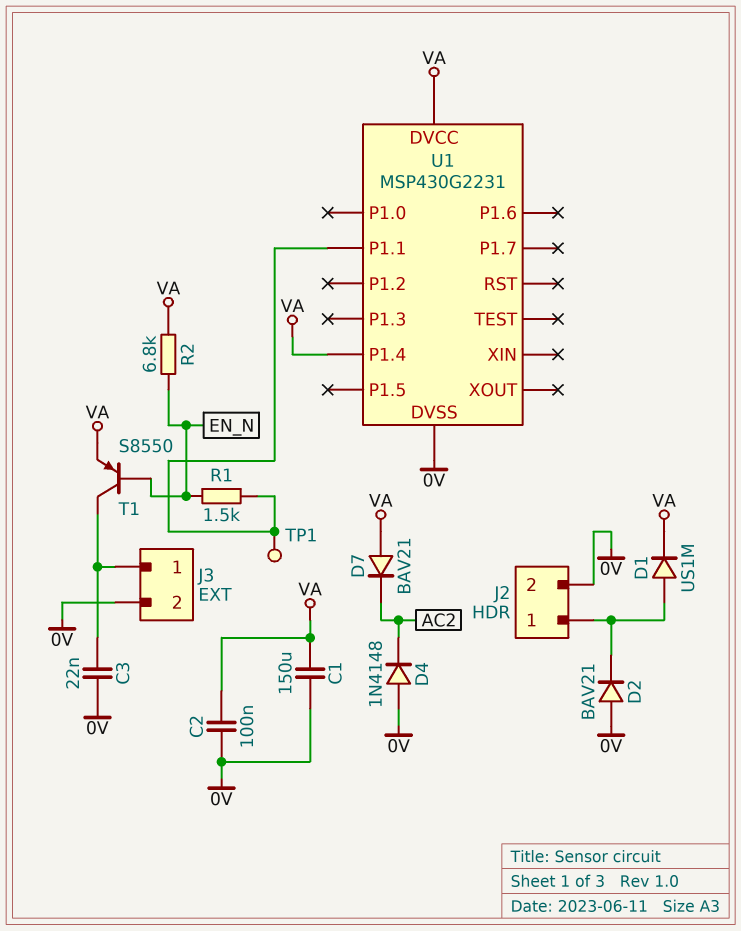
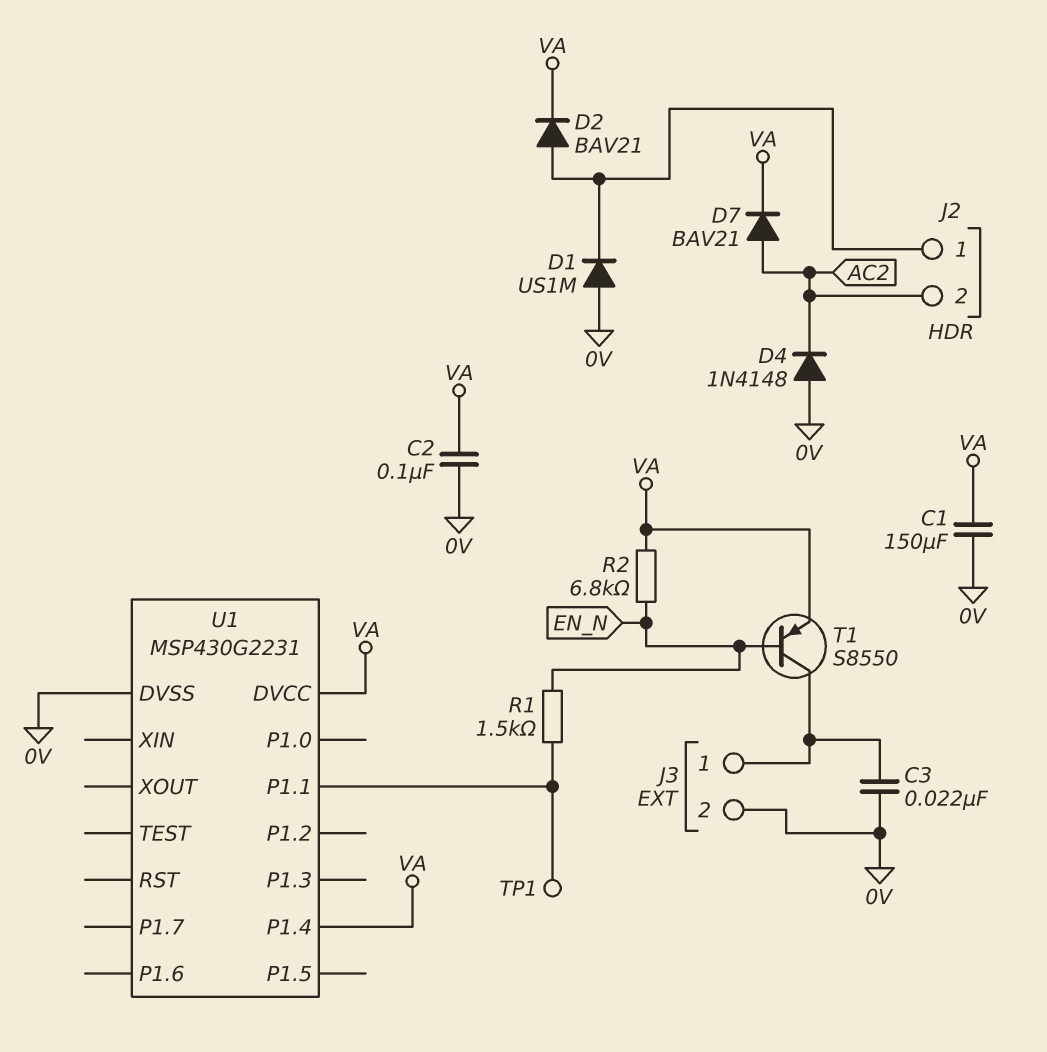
D1: diode US1M (A J2/1, K VA) -> diode US1M (A 0V, K J2/1)
D2: diode BAV21 (A 0V, K J2/1) -> diode BAV21 (A J2/1, K VA)
D7: diode BAV21 (A VA, K AC2) -> diode BAV21 (A AC2, K VA)
J2 pin 2: 0V -> AC2

